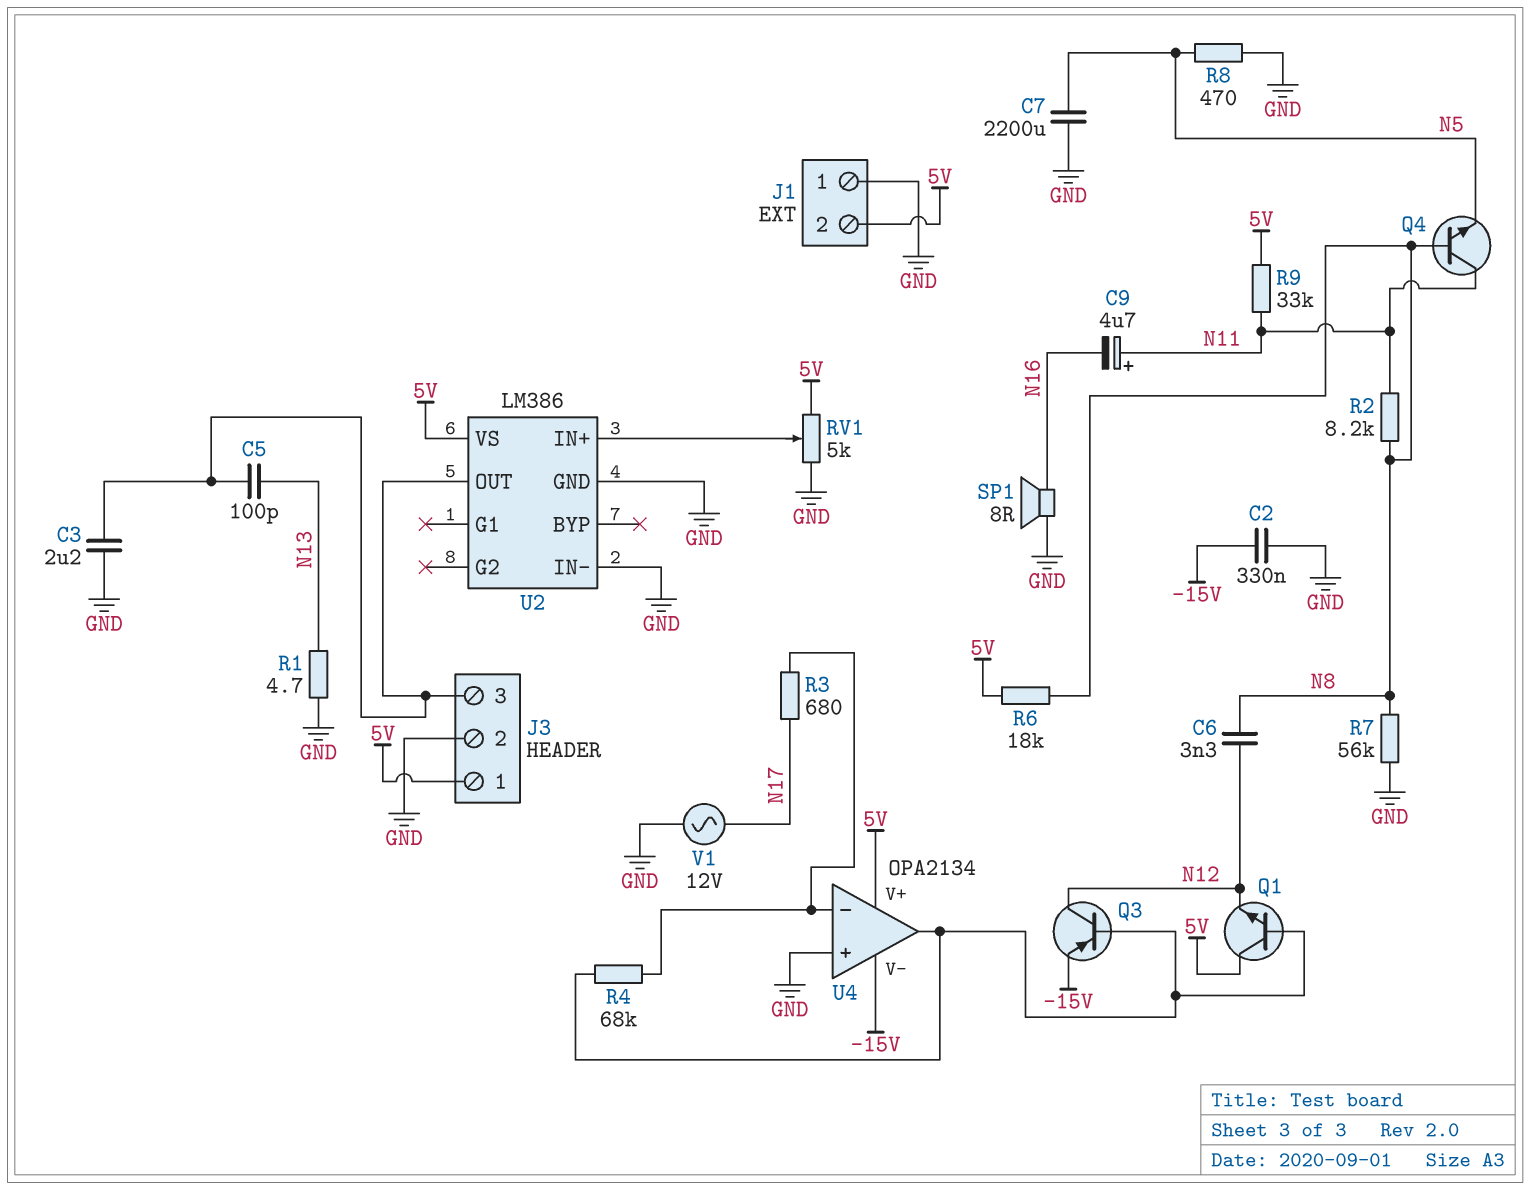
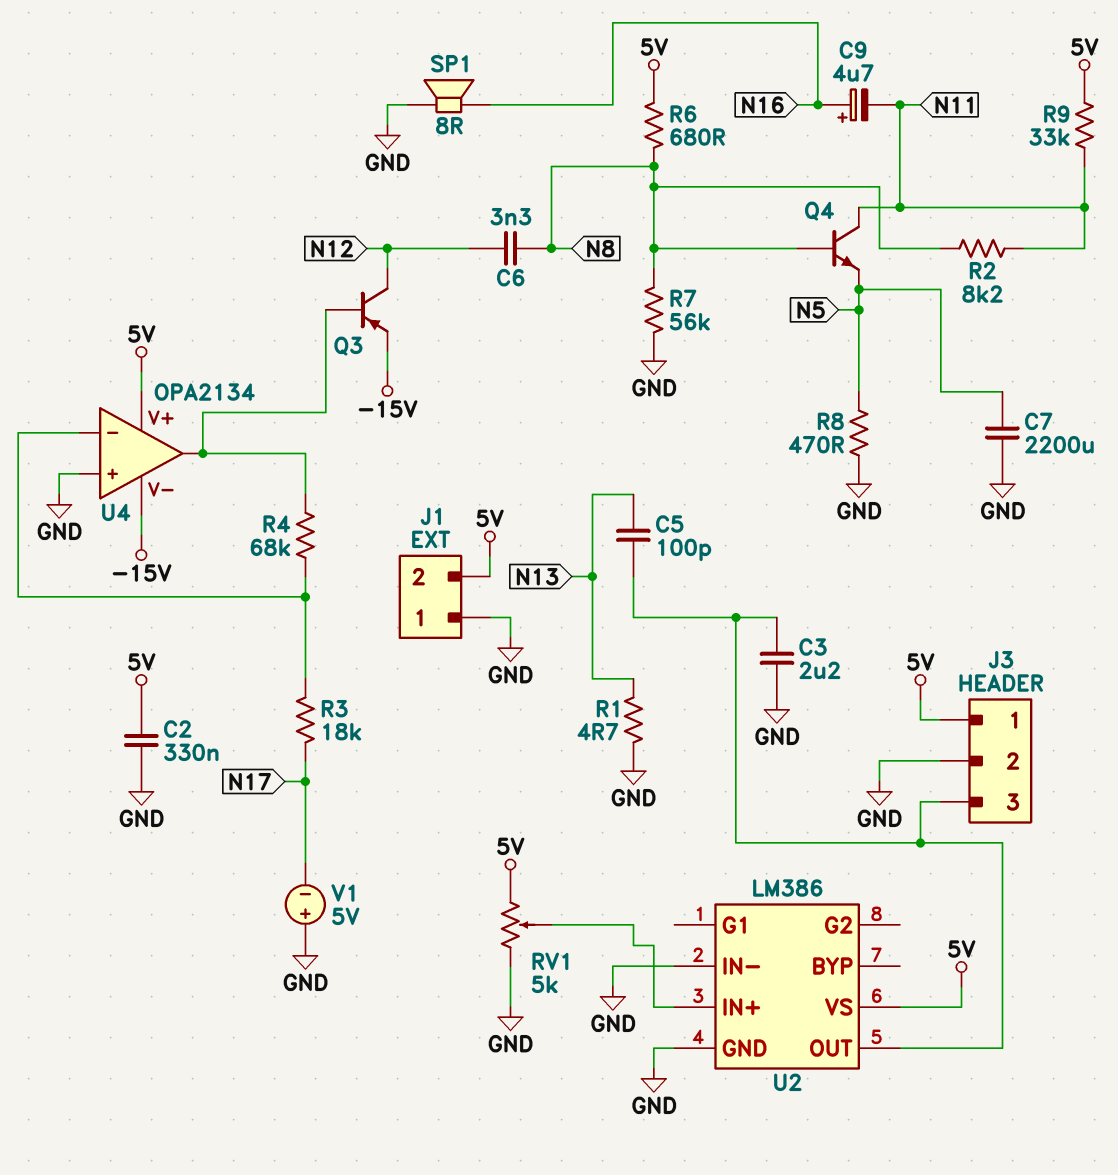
C2: 330nF (-15V, GND) -> 330nF (5V, GND)
C9: 4.7uF (plus N11, minus N16) -> 4.7uF (plus N16, minus N11)
Q1: NPN (B U4/out, C 5V, E N12) -> none
R3: 680 (N17, U4/in-) -> 18k (N17, U4/in-)
R6: 18k (5V, N8) -> 680 (5V, N8)
V1: AC 12V (GND, N17) -> 5V (plus GND, minus N17)

